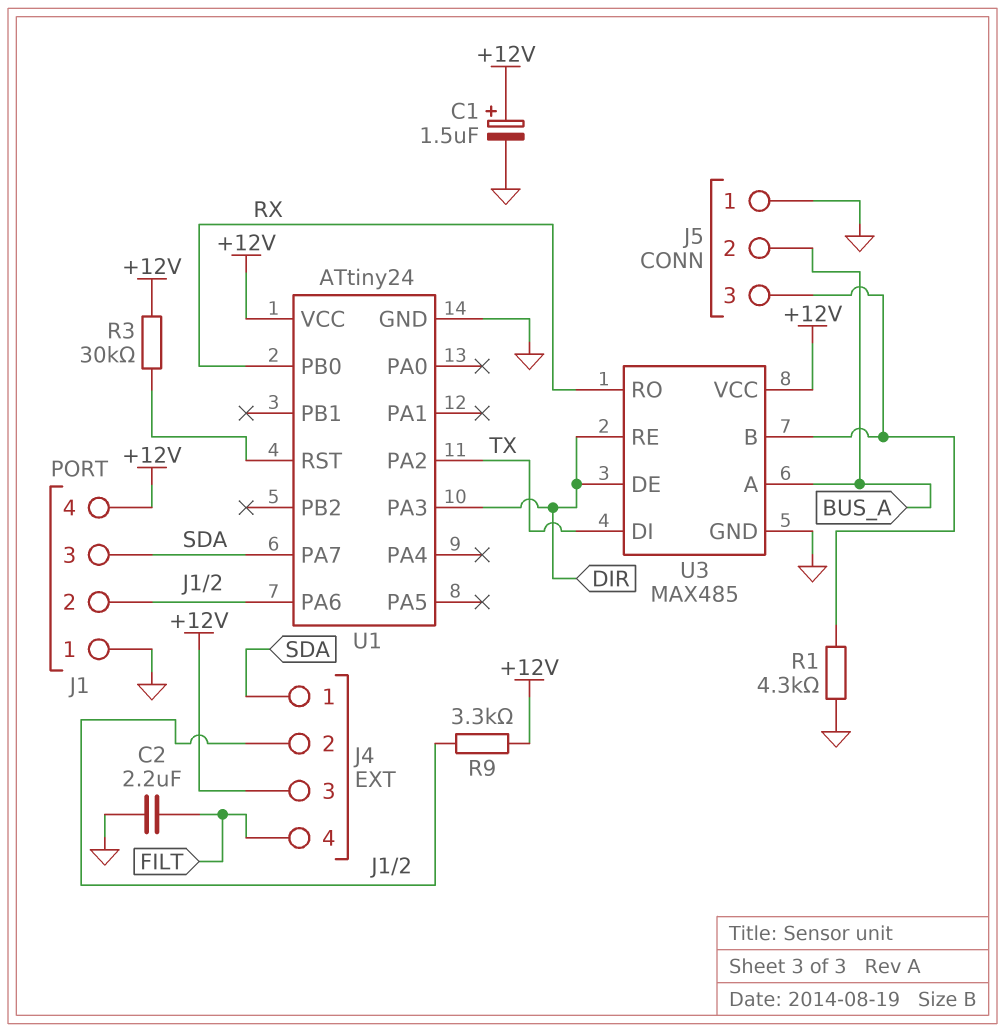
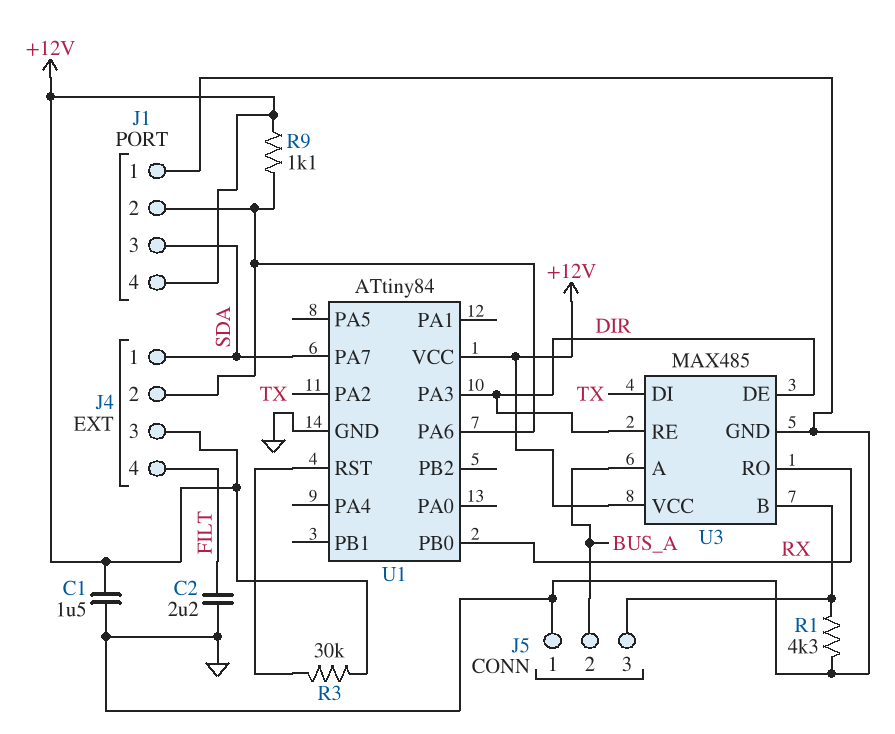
C1: 1.5uF (plus +12V, minus GND) -> 1.5uF (+12V, GND)
R9: 3.3k (+12V, J1/2) -> 1.1k (+12V, J1/2)
U1: ATtiny24 -> ATtiny84

